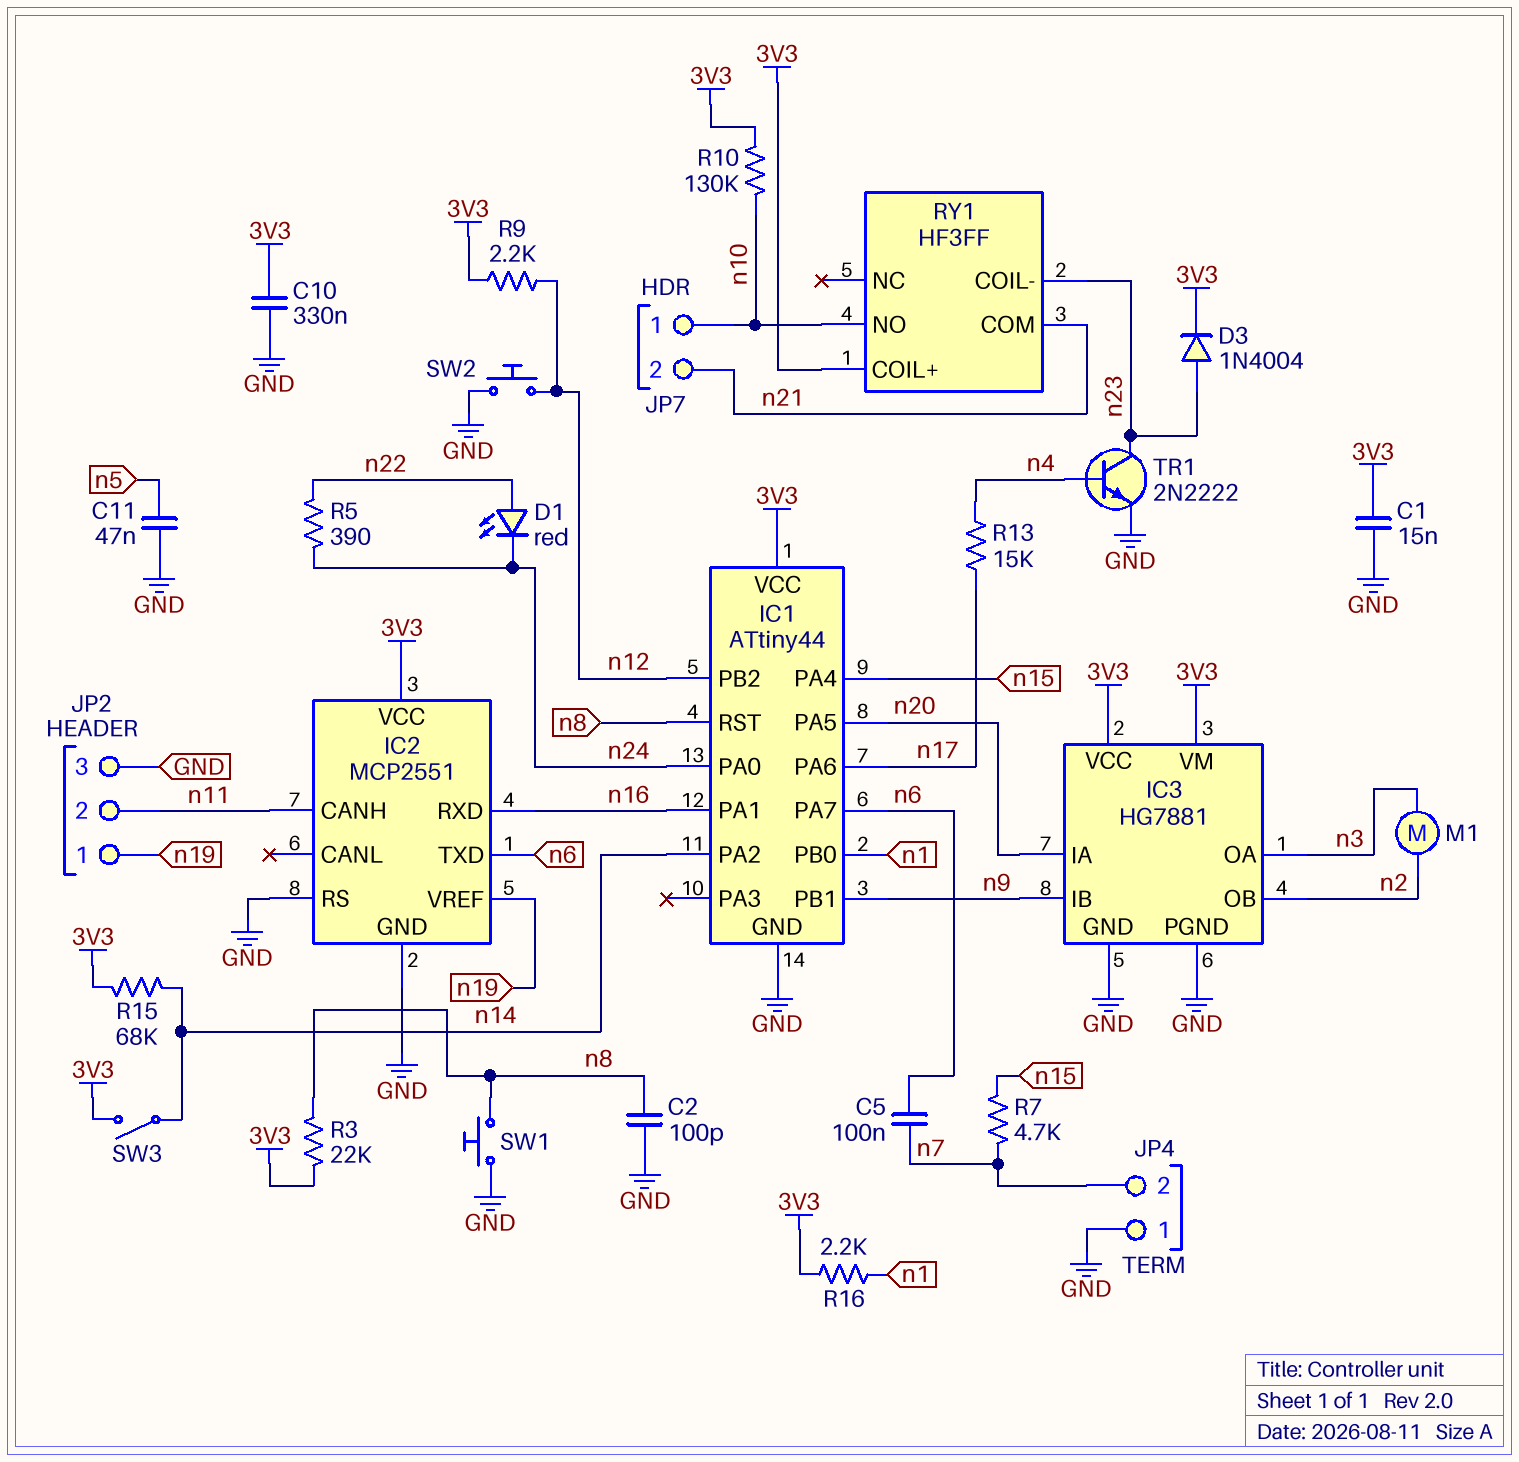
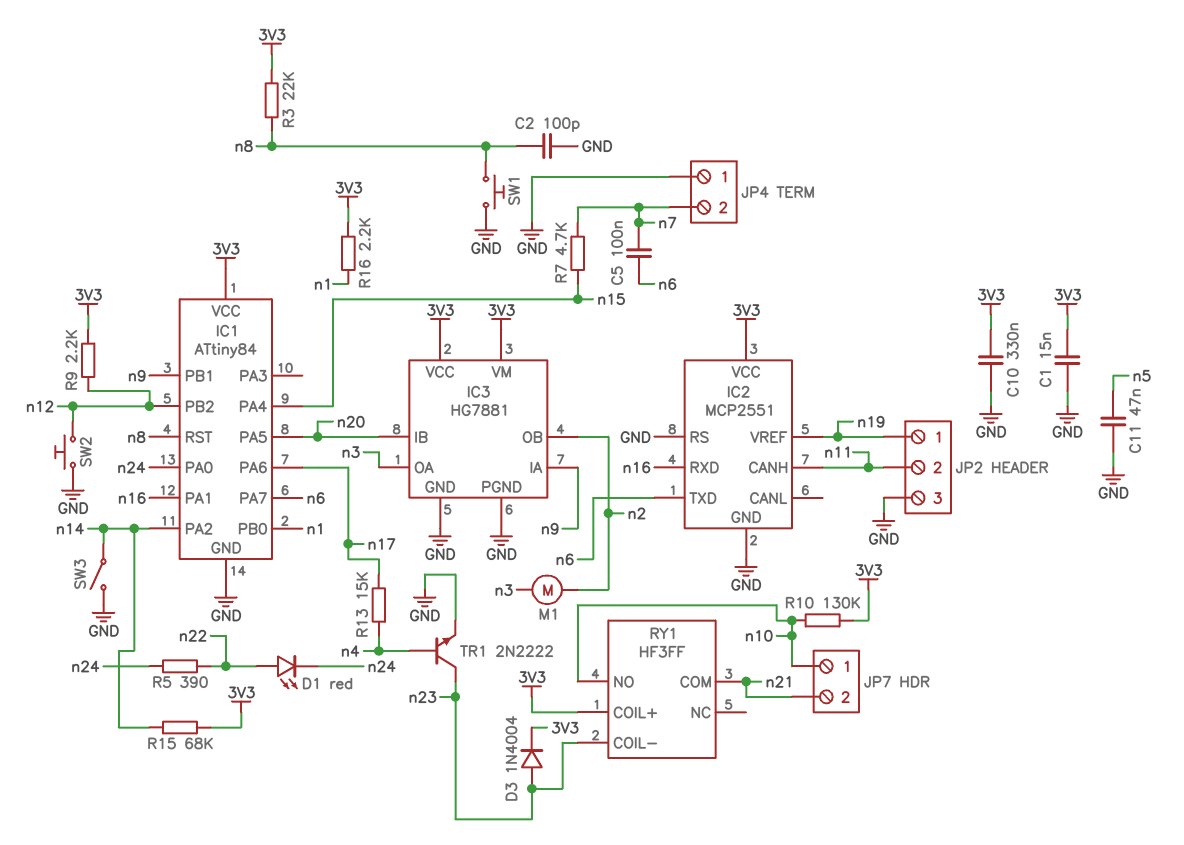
IC1: ATtiny44 -> ATtiny84
IC3 pin IA: n20 -> n9
IC3 pin IB: n9 -> n20
SW3: switch (3V3, n14) -> switch (GND, n14)

